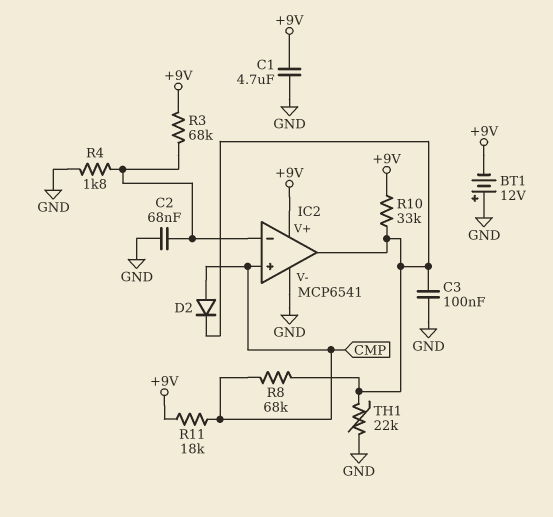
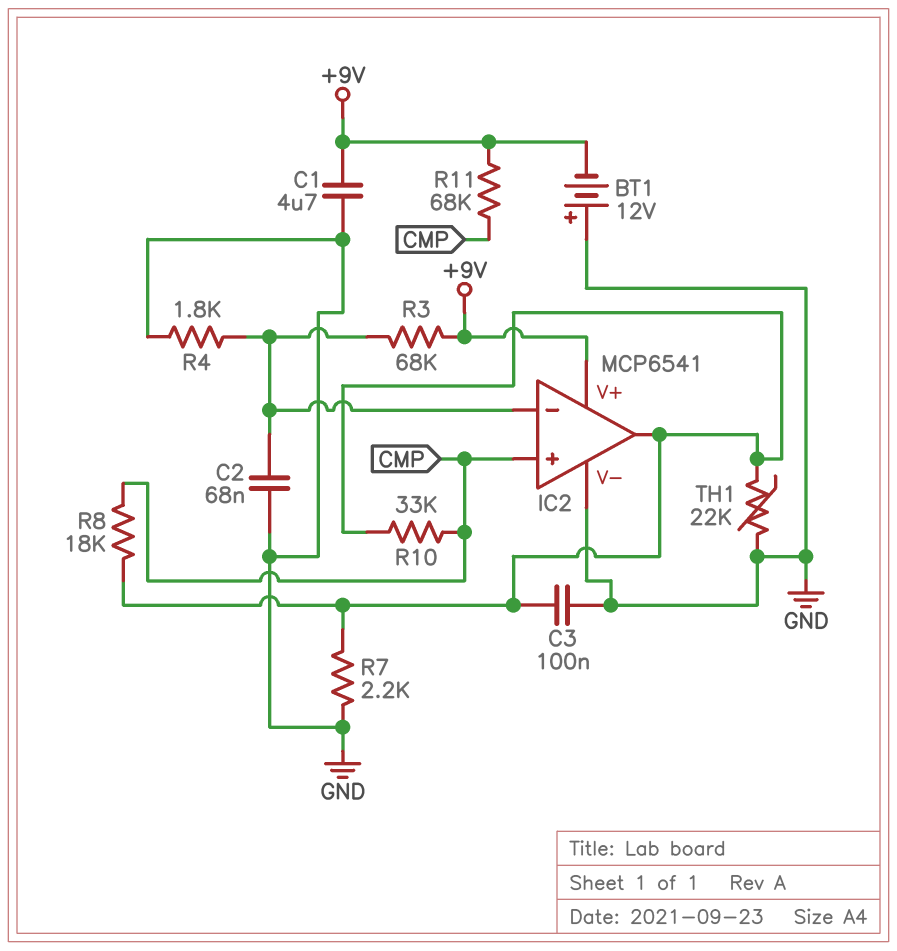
D2: diode (A CMP, K IC2/out) -> none
R7: none -> 2.2k (GND, IC2/out)
R8: 68k (CMP, IC2/out) -> 18k (CMP, IC2/out)
R10: 33k (+9V, IC2/out) -> 33k (CMP, IC2/out)
R11: 18k (+9V, CMP) -> 68k (+9V, CMP)

